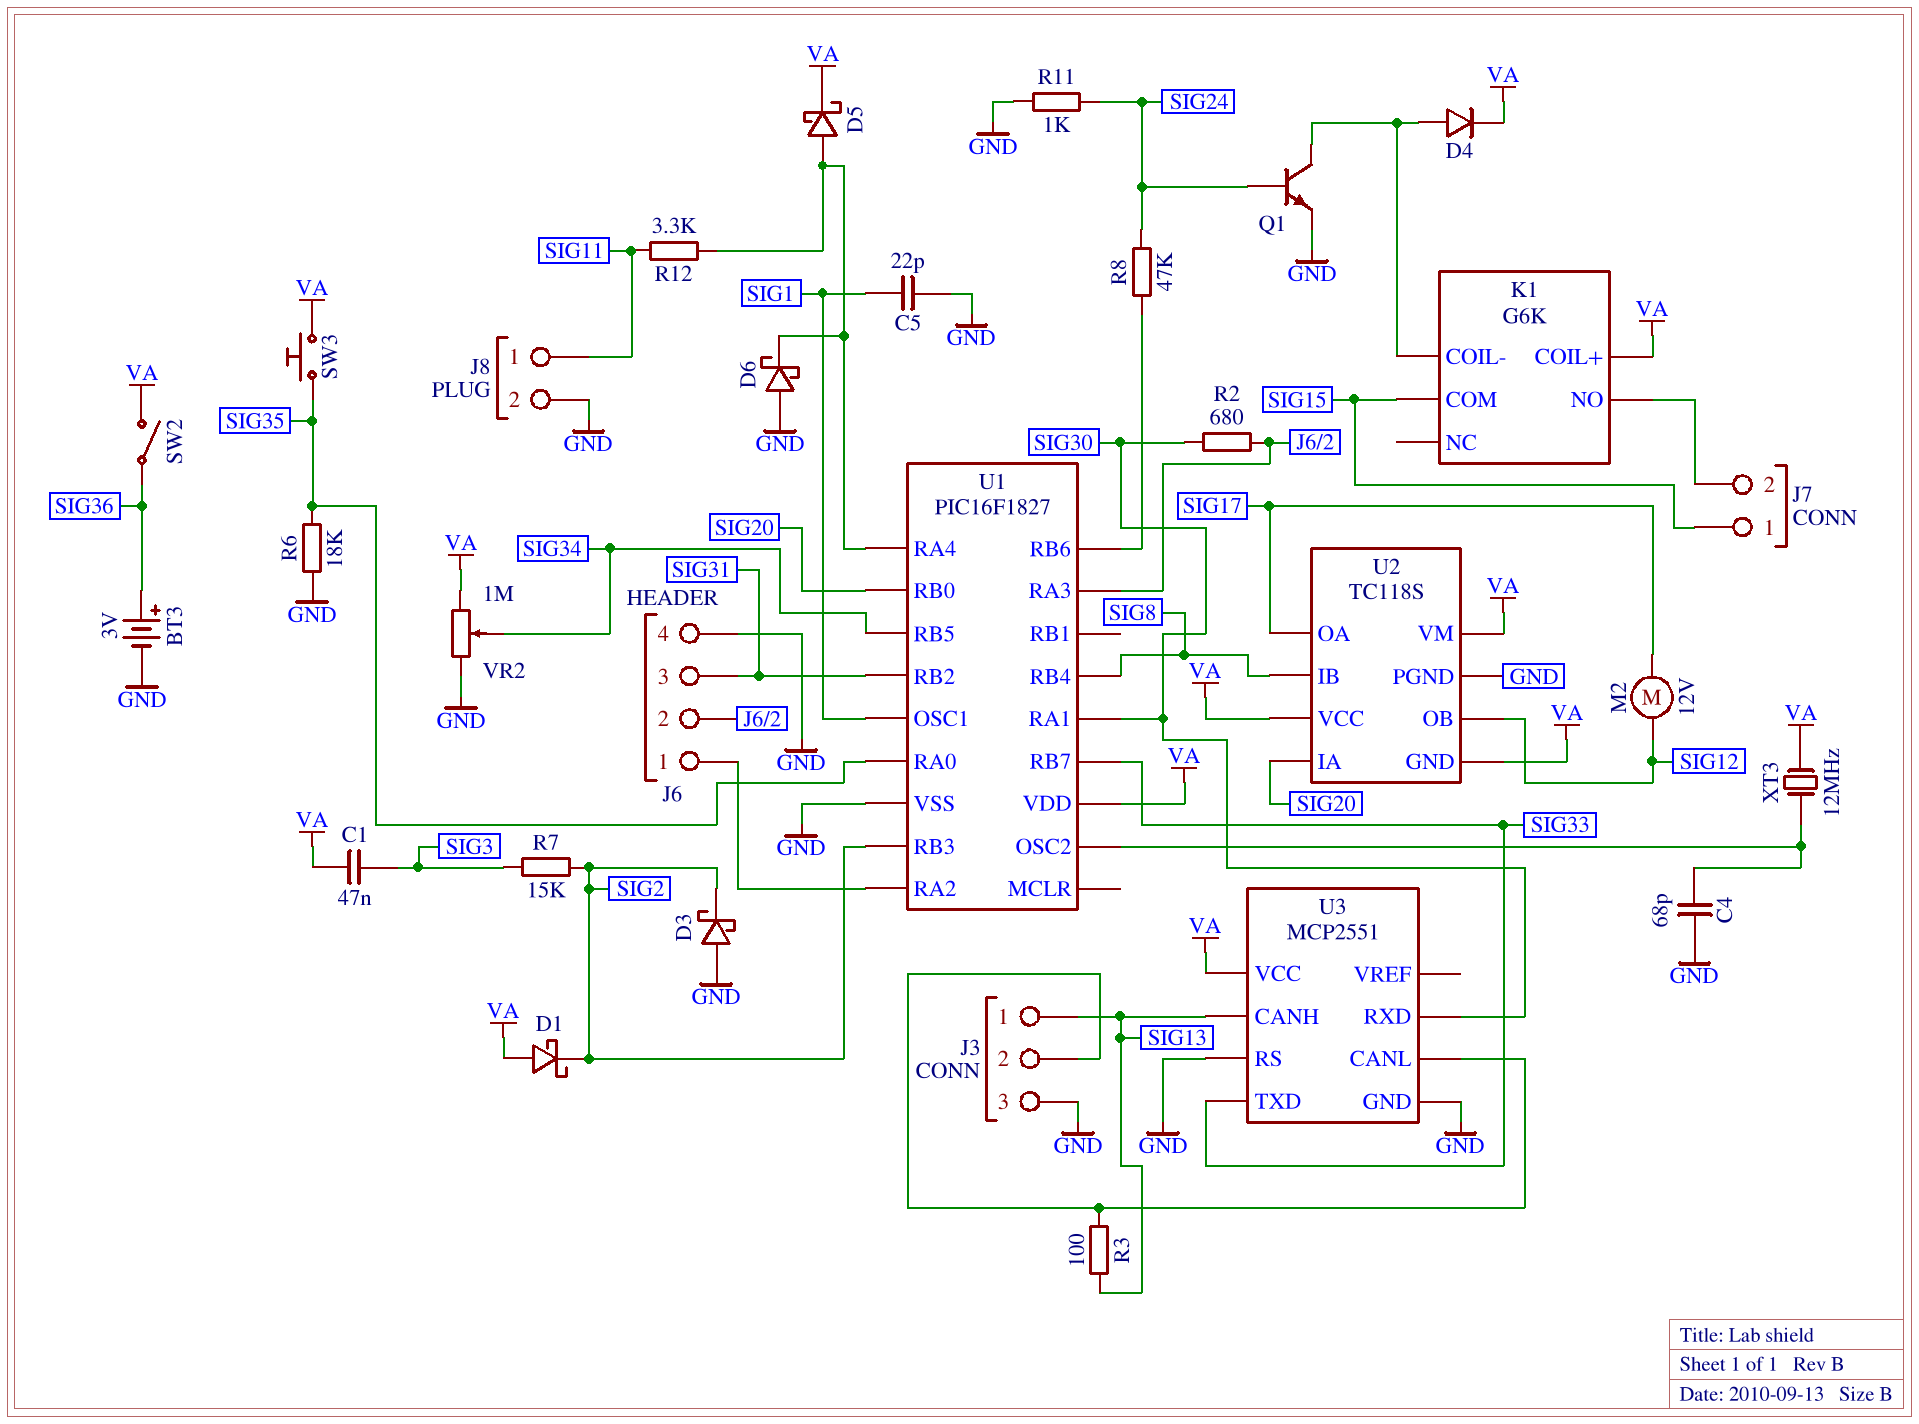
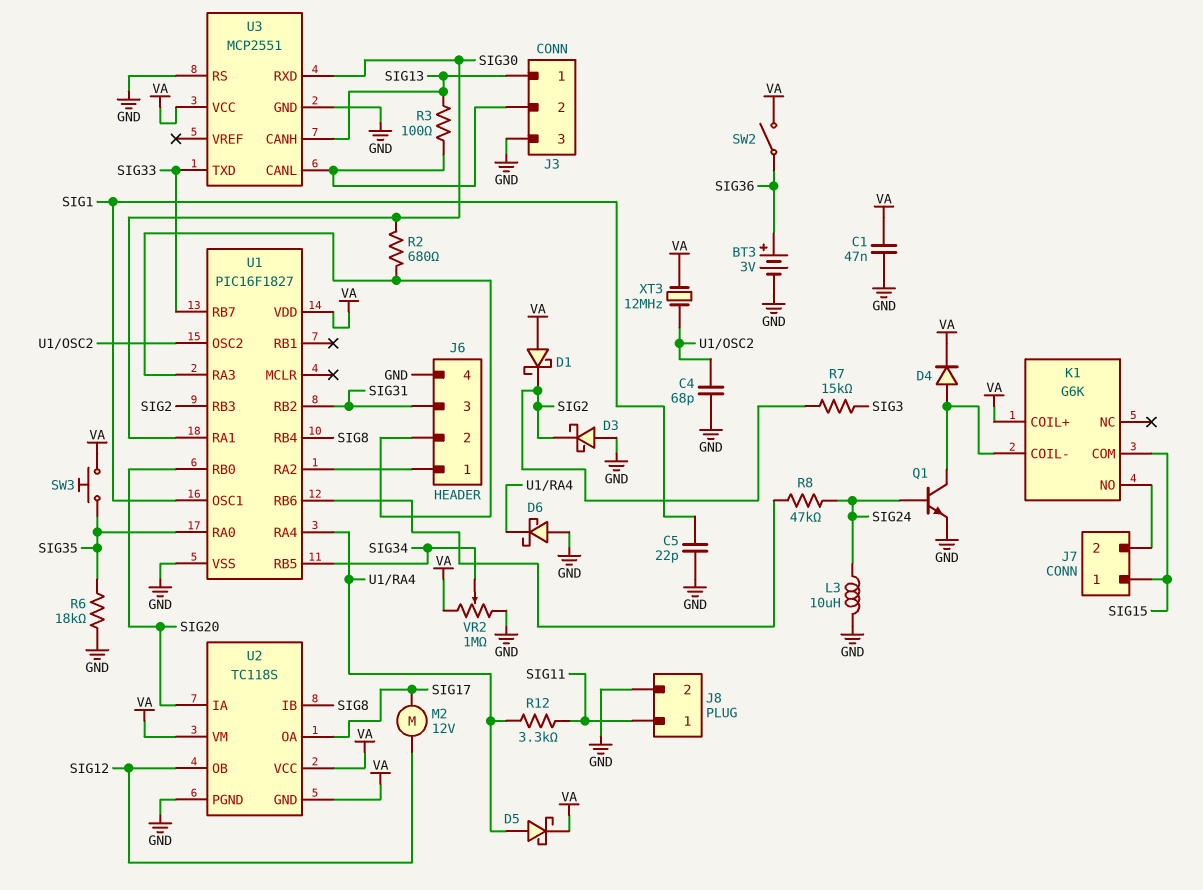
C1: 47nF (SIG3, VA) -> 47nF (GND, VA)
L3: none -> 10uH (GND, SIG24)
R11: 1k (GND, SIG24) -> none

